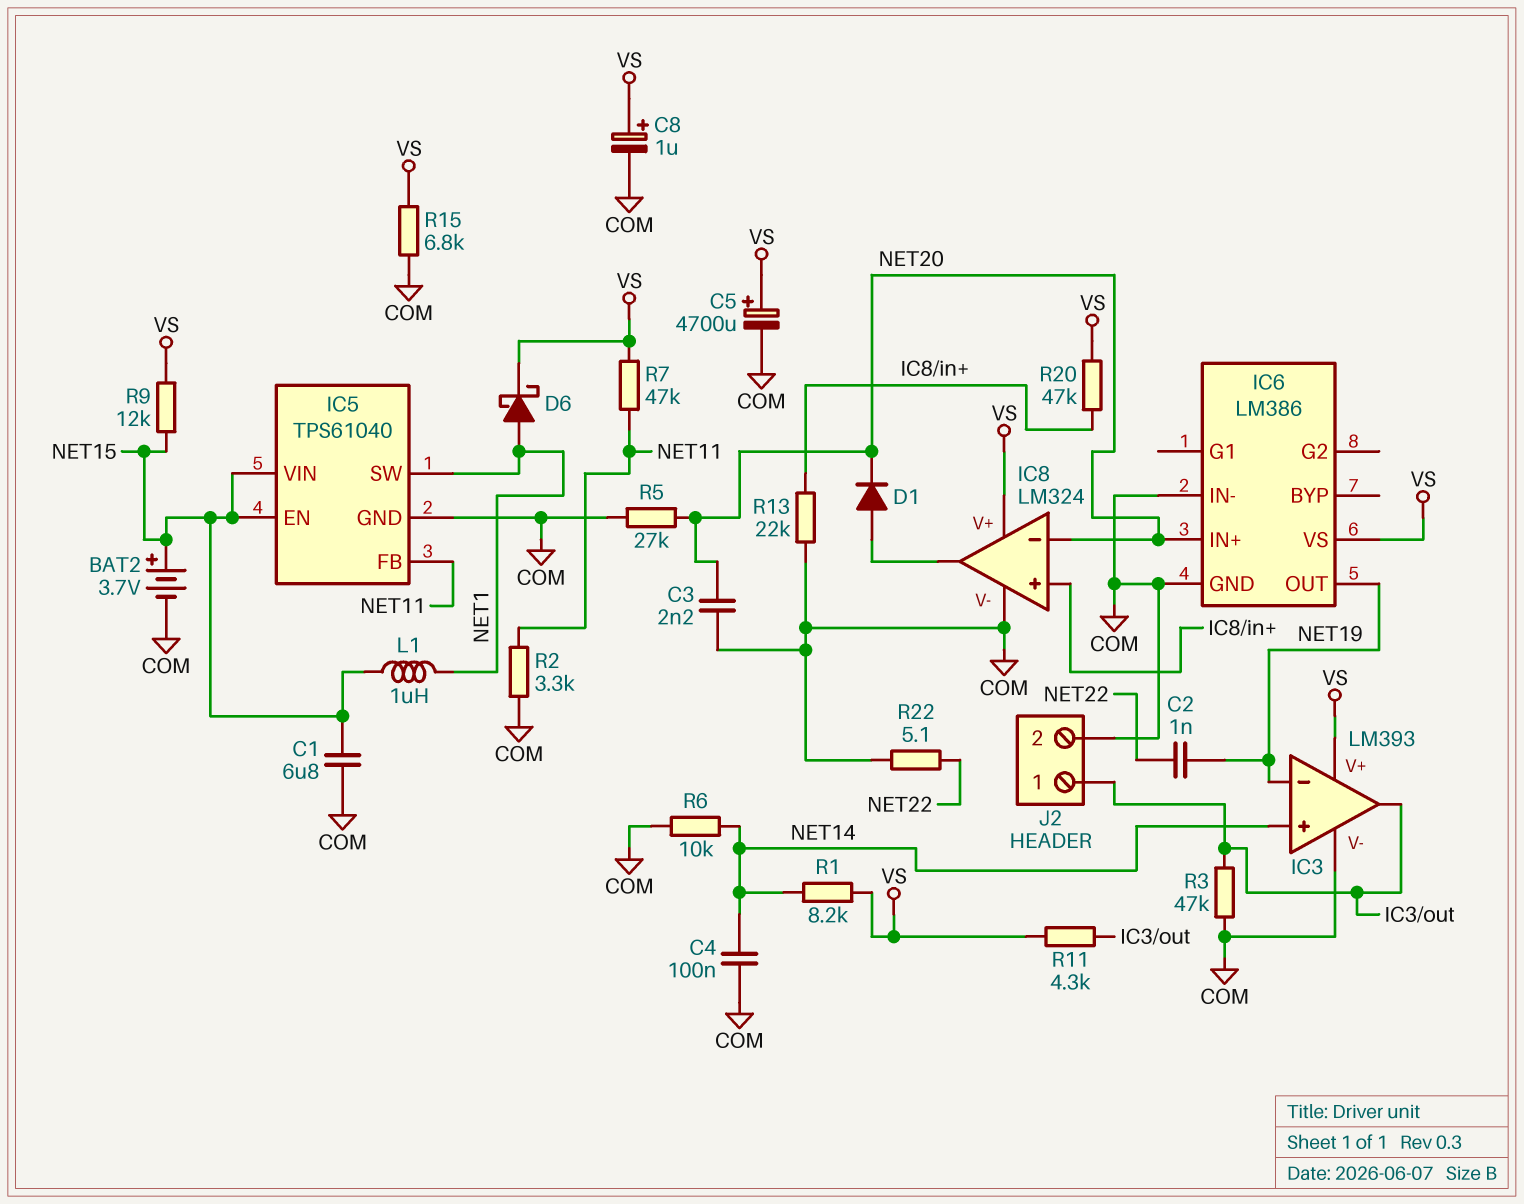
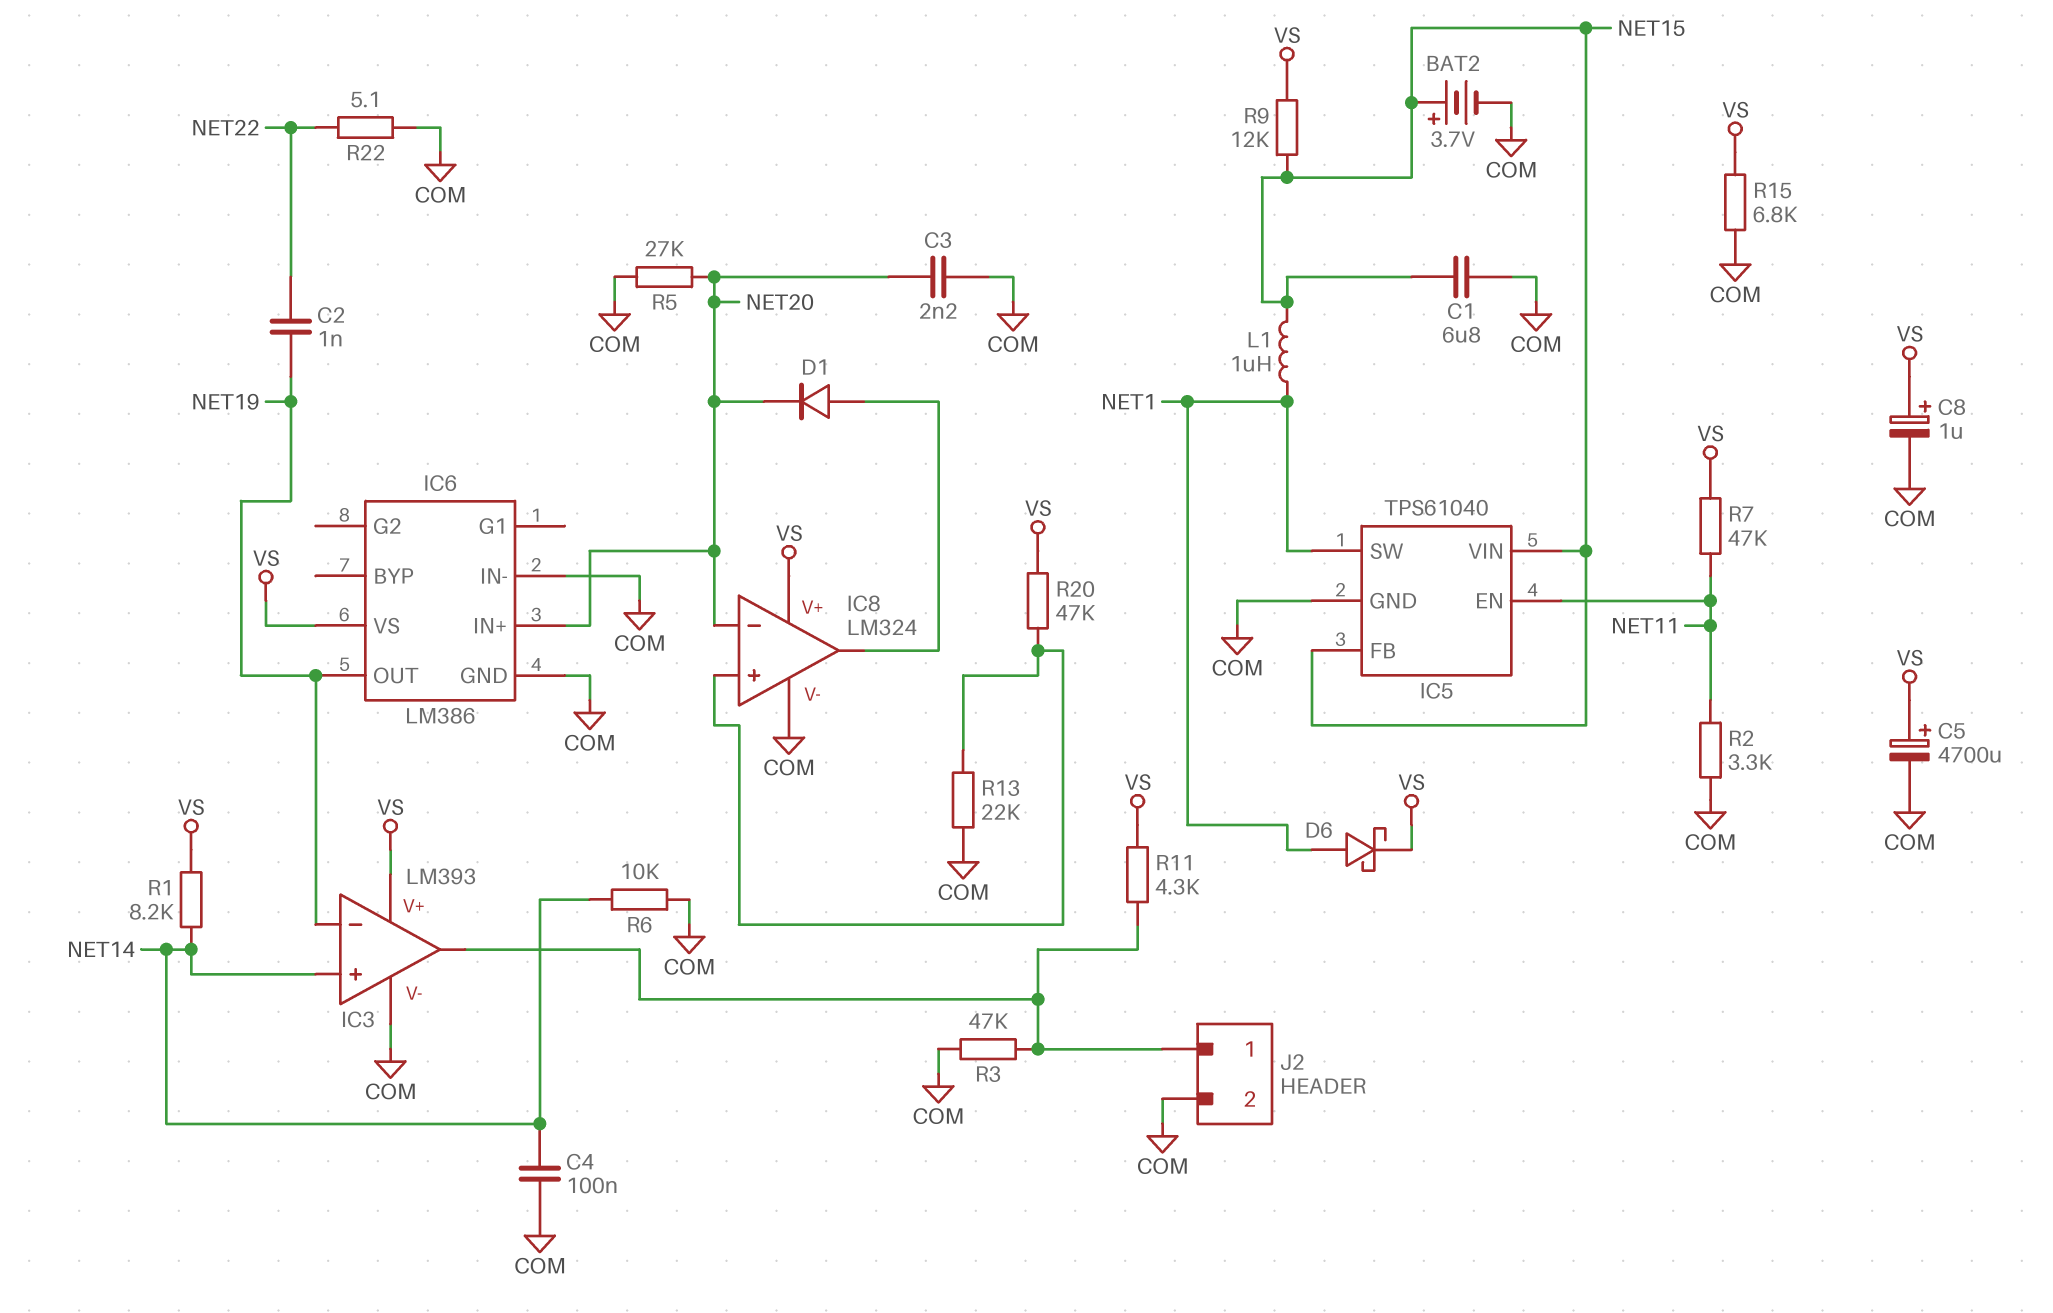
IC5 pin EN: NET15 -> NET11
IC5 pin FB: NET11 -> NET15

